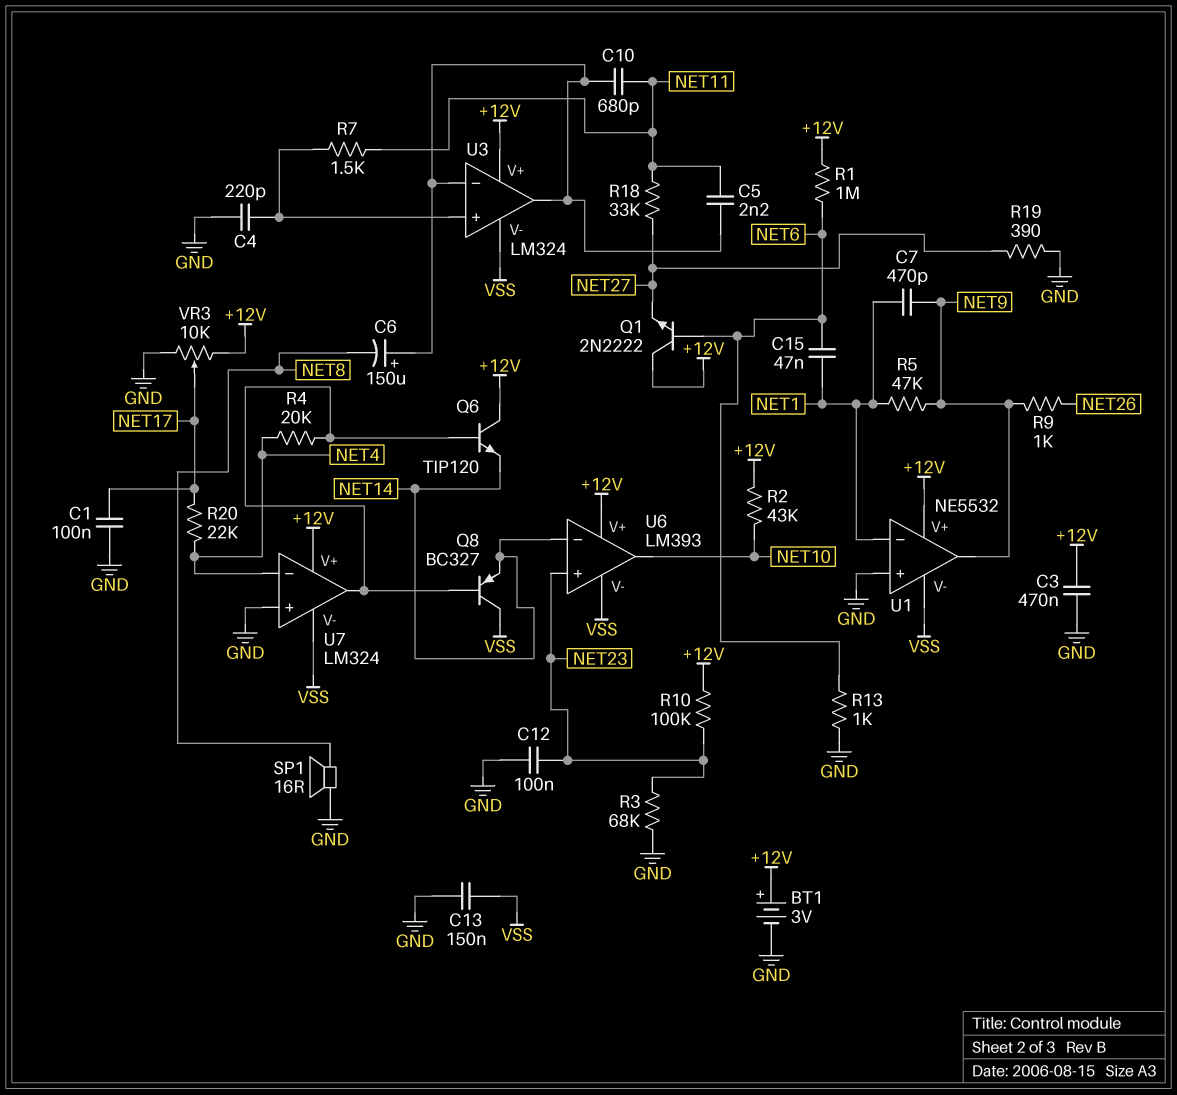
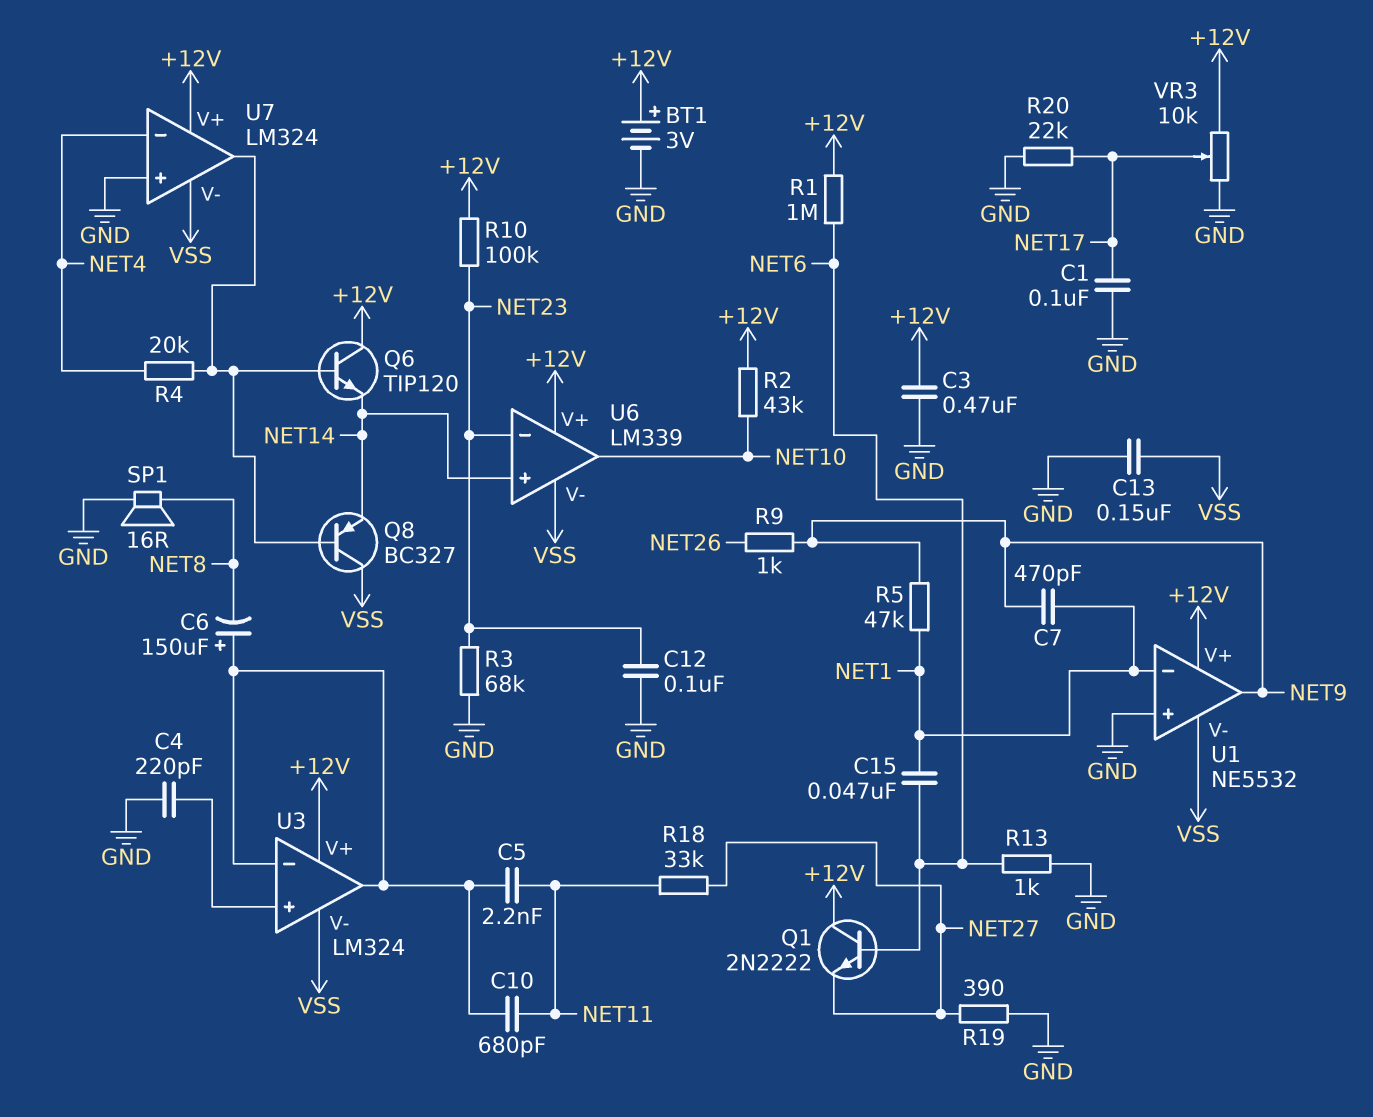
R7: 1.5k (NET11, U3/in+) -> none
R20: 22k (NET4, NET17) -> 22k (GND, NET17)
U6: LM393 -> LM339
U6 pin in+: NET23 -> NET14
U6 pin in-: NET14 -> NET23

